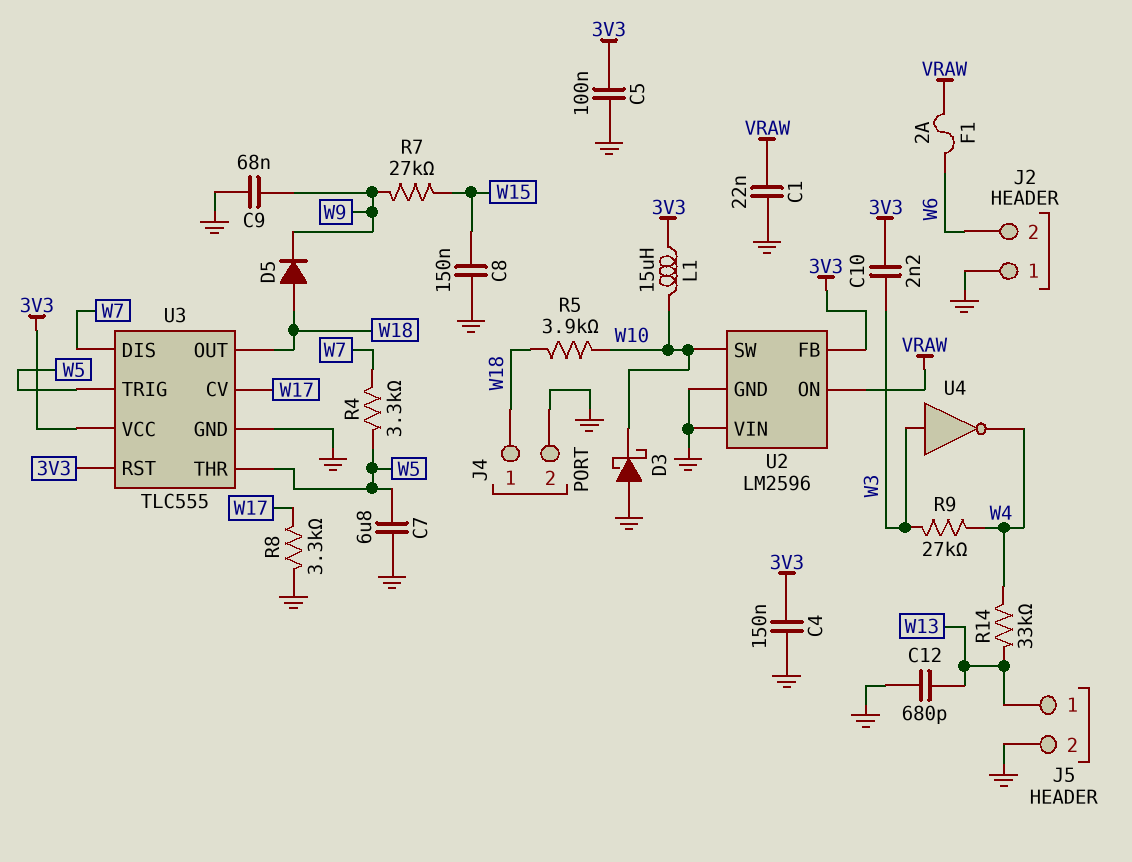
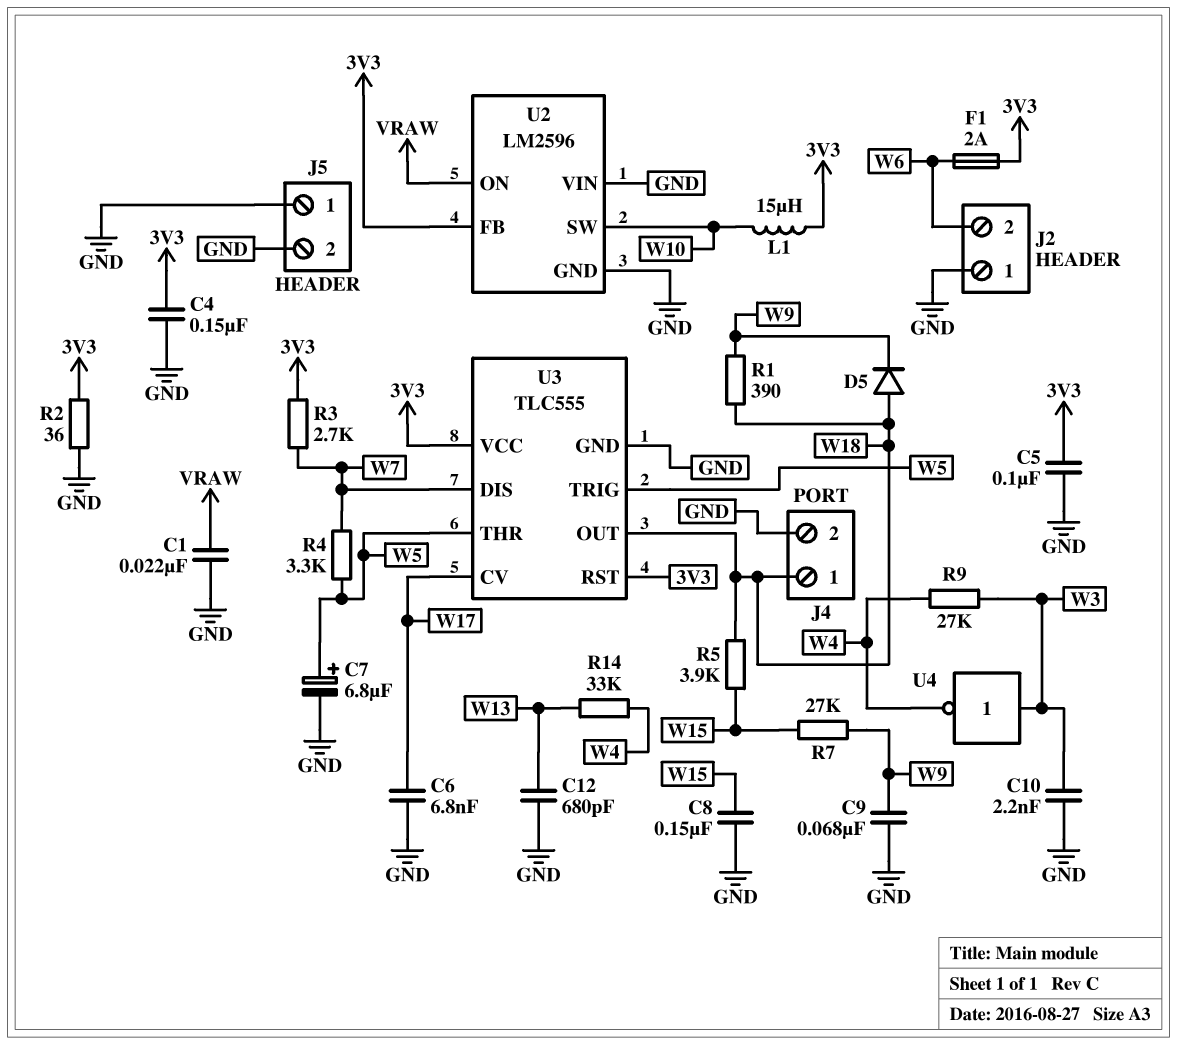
C6: none -> 6.8nF (GND, W17)
C7: 6.8uF (GND, W5) -> 6.8uF (plus W5, minus GND)
C10: 2.2nF (3V3, W3) -> 2.2nF (GND, W3)
D3: schottky (A GND, K W10) -> none
F1: 2A (VRAW, W6) -> 2A (3V3, W6)
J5 pin 1: W13 -> GND
R1: none -> 390 (W9, W18)
R2: none -> 36 (3V3, GND)
R3: none -> 2.7k (3V3, W7)
R5: 3.9k (W10, W18) -> 3.9k (W15, W18)
R8: 3.3k (GND, W17) -> none

